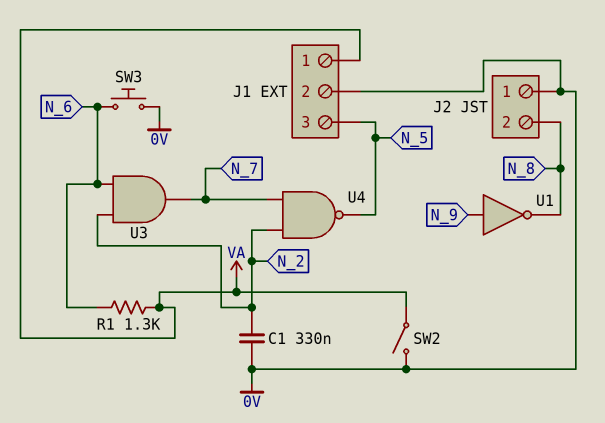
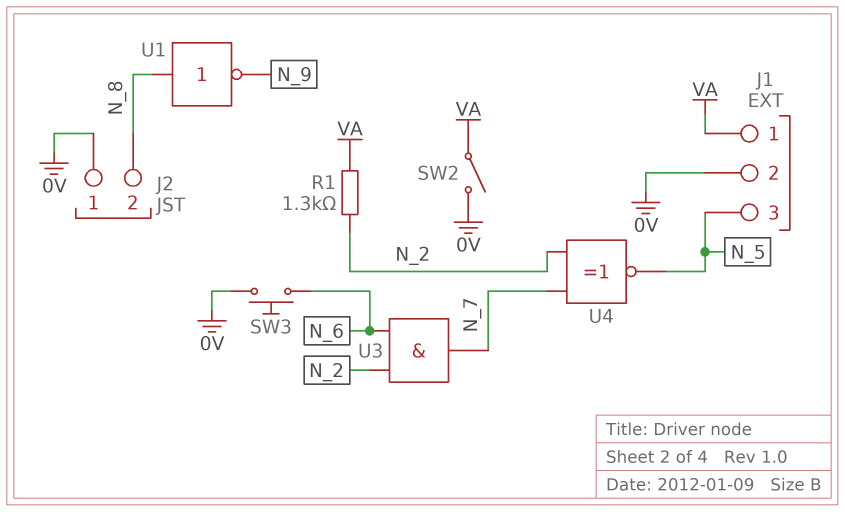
C1: 330nF (0V, N_2) -> none
R1: 1.3k (N_6, VA) -> 1.3k (N_2, VA)
U1: NOT (in N_9, out N_8) -> NOT (in N_8, out N_9)
U4: NAND (in N_2, in N_7, out N_5) -> XNOR (in N_2, in N_7, out N_5)

